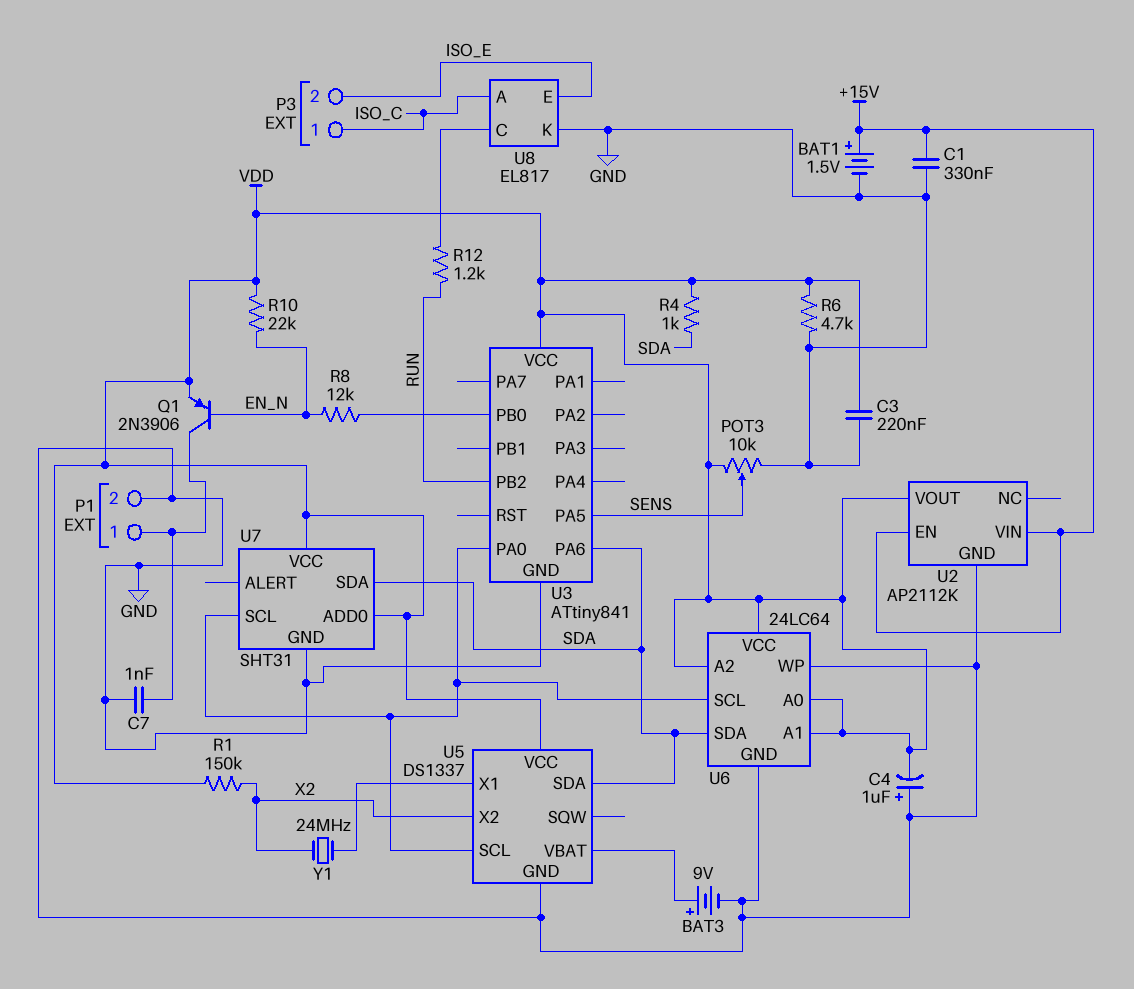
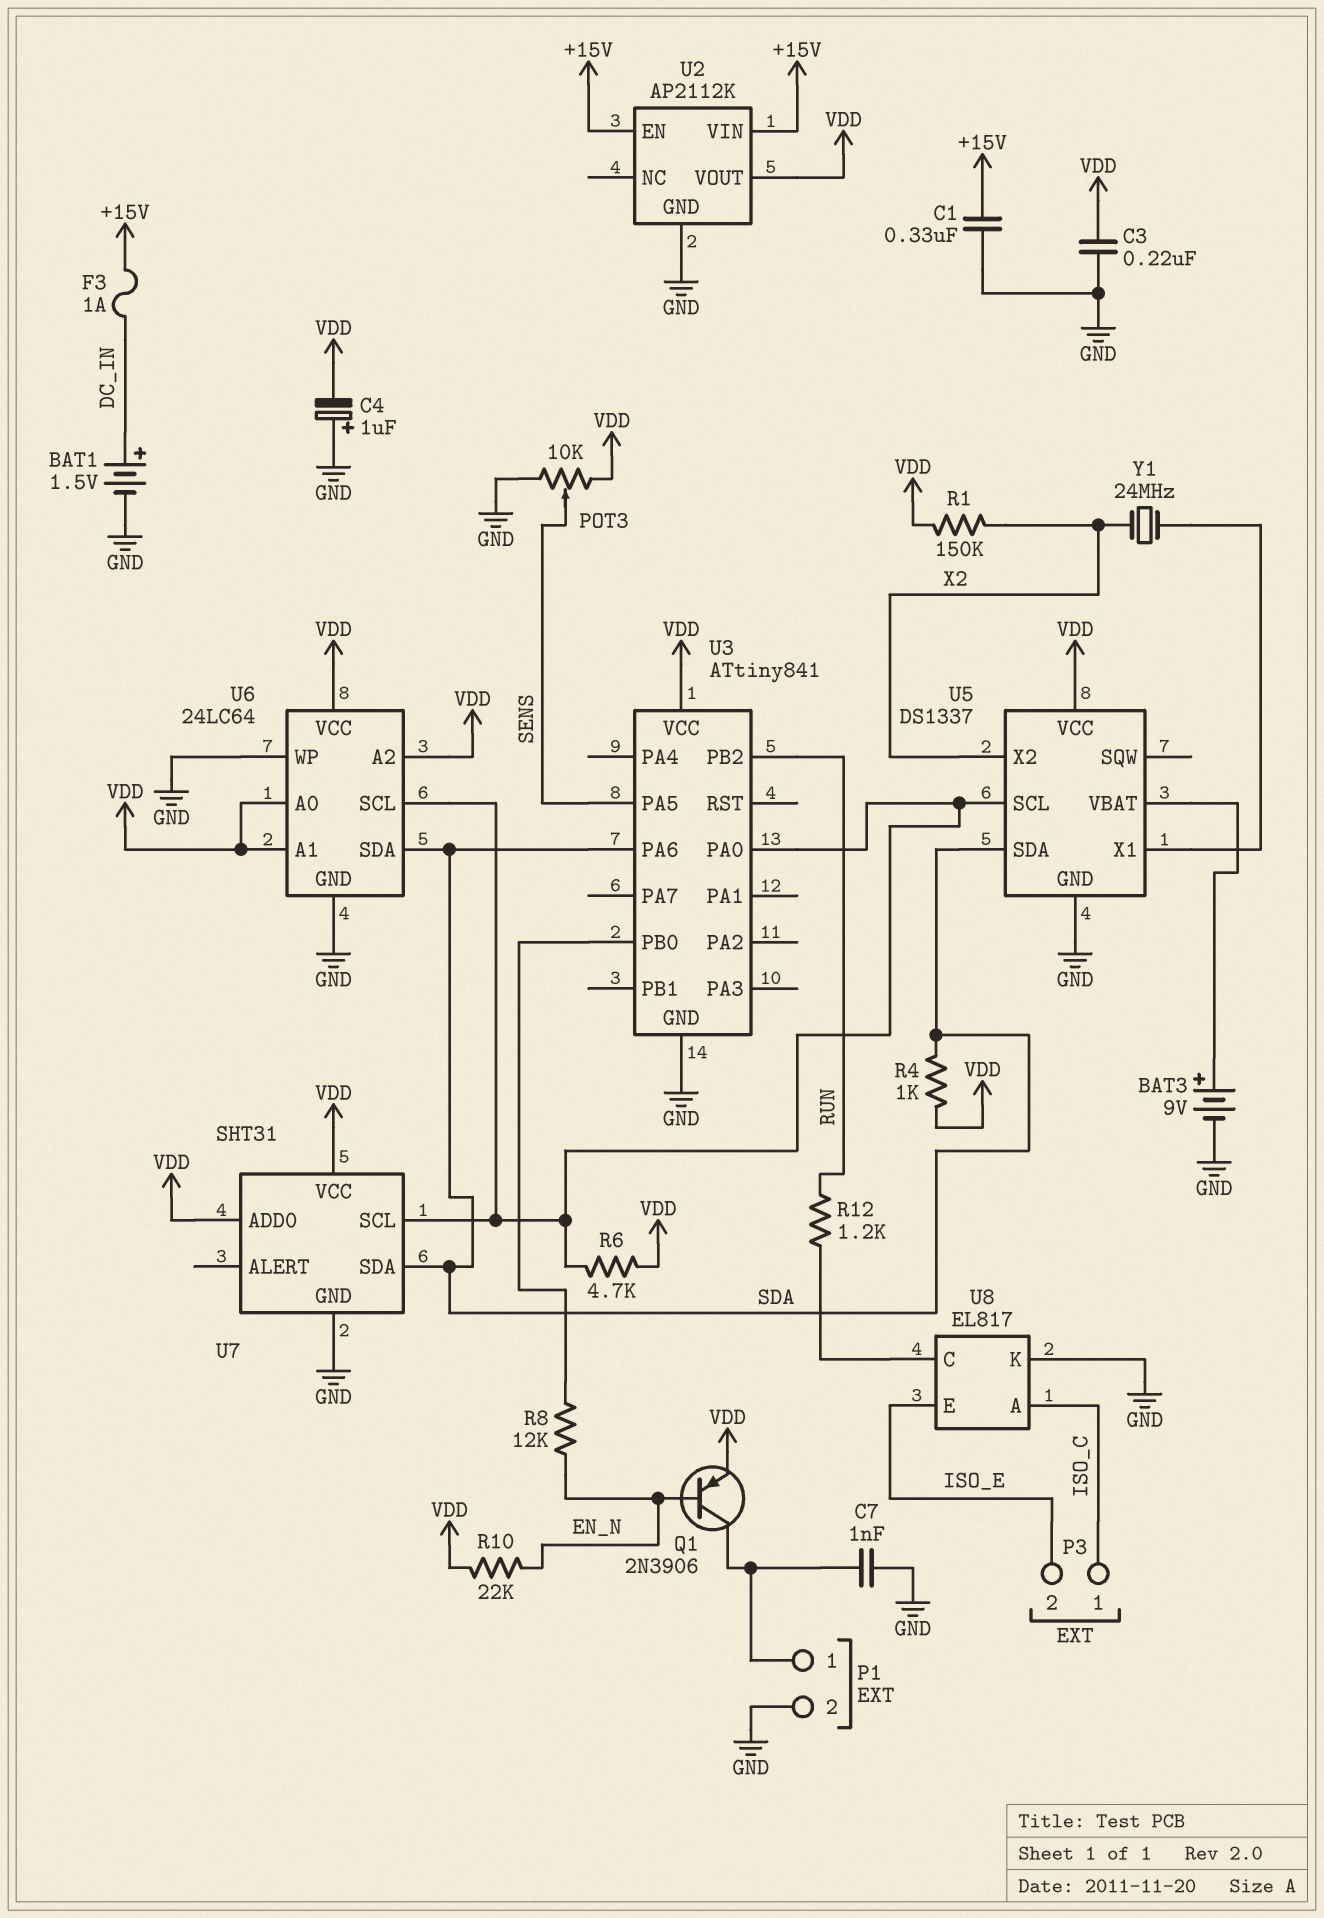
BAT1: 1.5V (plus +15V, minus GND) -> 1.5V (plus DC_IN, minus GND)
F3: none -> 1A (+15V, DC_IN)
R6: 4.7k (GND, VDD) -> 4.7k (U3/PA0, VDD)

